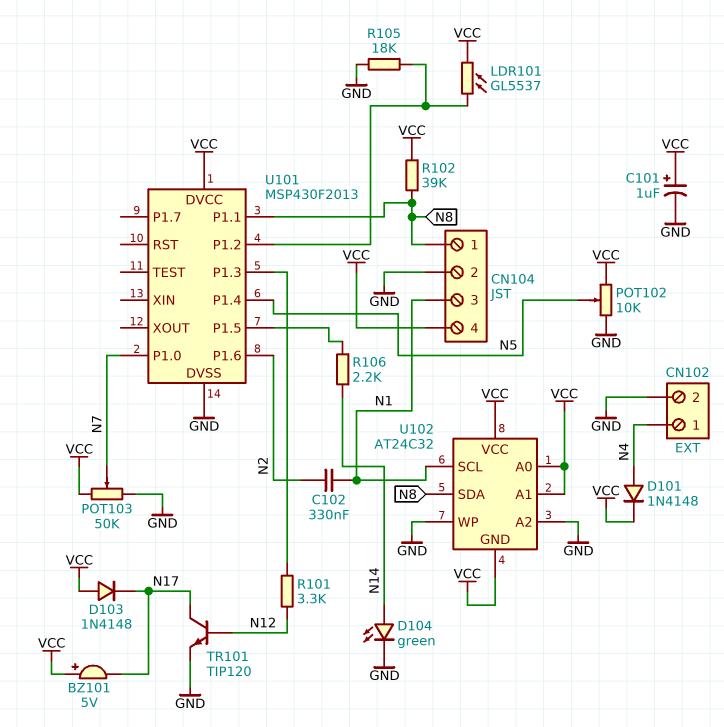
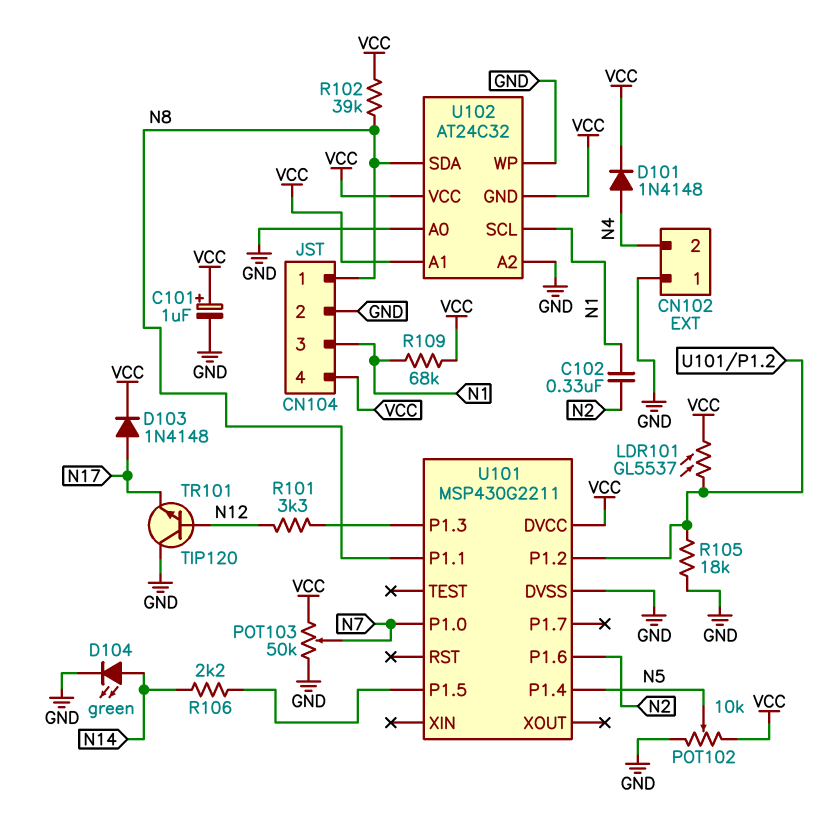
BZ101: buzzer 5V (plus VCC, minus N17) -> none
CN102 pin 1: N4 -> GND
CN102 pin 2: GND -> N4
D103: diode 1N4148 (A VCC, K N17) -> diode 1N4148 (A N17, K VCC)
R109: none -> 68k (N1, VCC)
TR101: NPN TIP120 (B N12, C N17, E GND) -> NPN TIP120 (B N12, C GND, E N17)
U101: MSP430F2013 -> MSP430G2211
U102 pin A0: VCC -> GND

